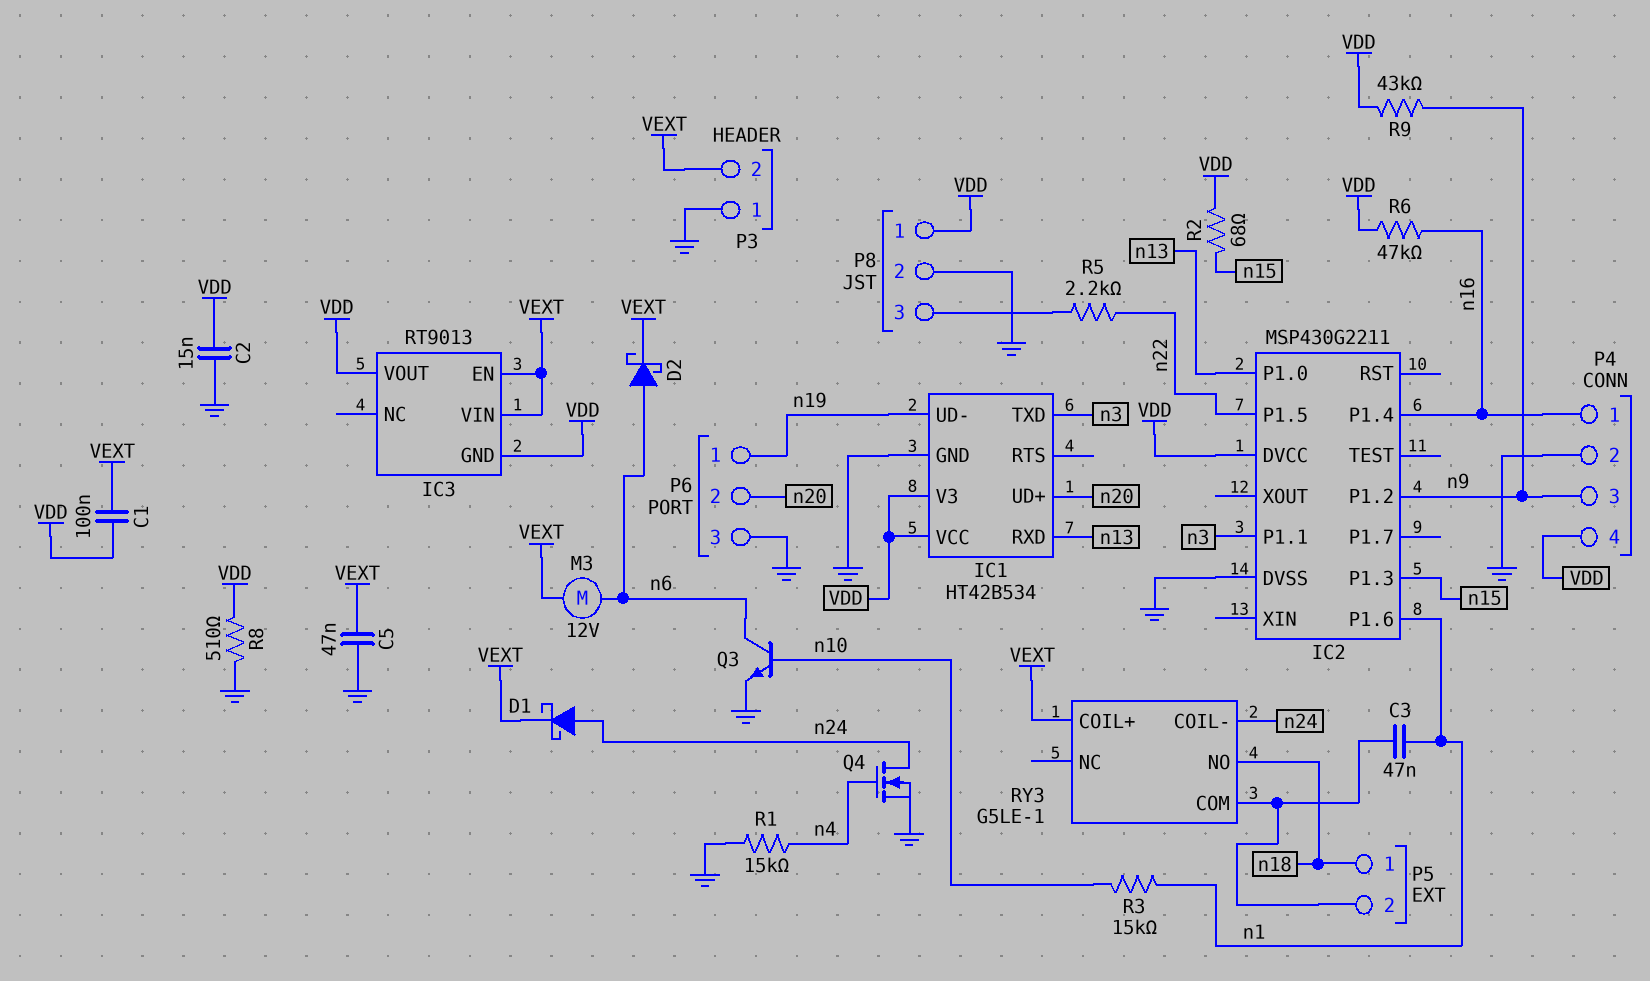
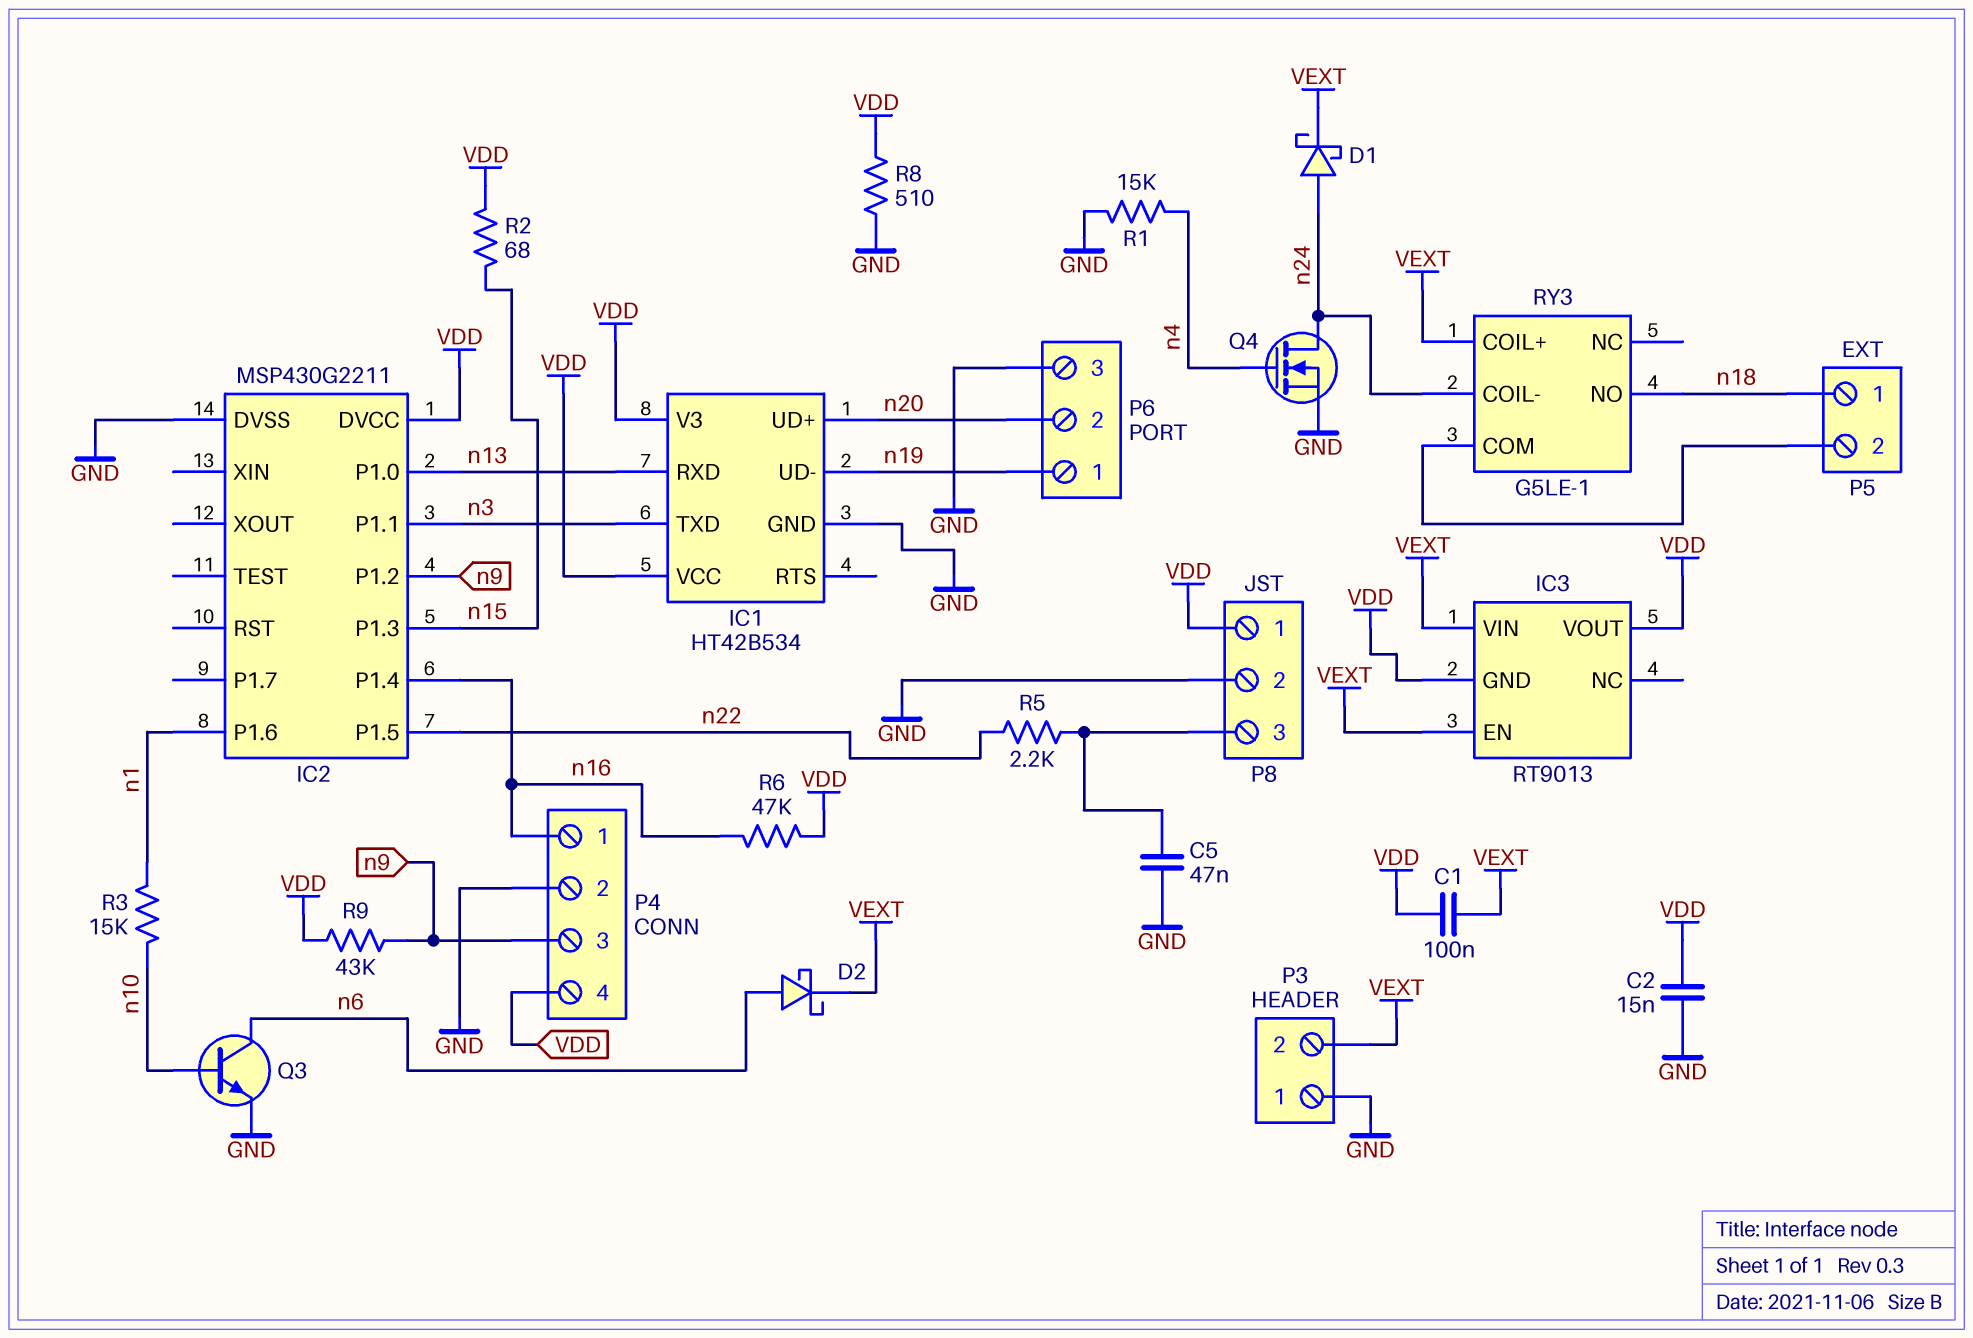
C3: 47nF (P5/2, n1) -> none
C5: 47nF (GND, VEXT) -> 47nF (GND, P8/3)
M3: motor 12V (VEXT, n6) -> none

